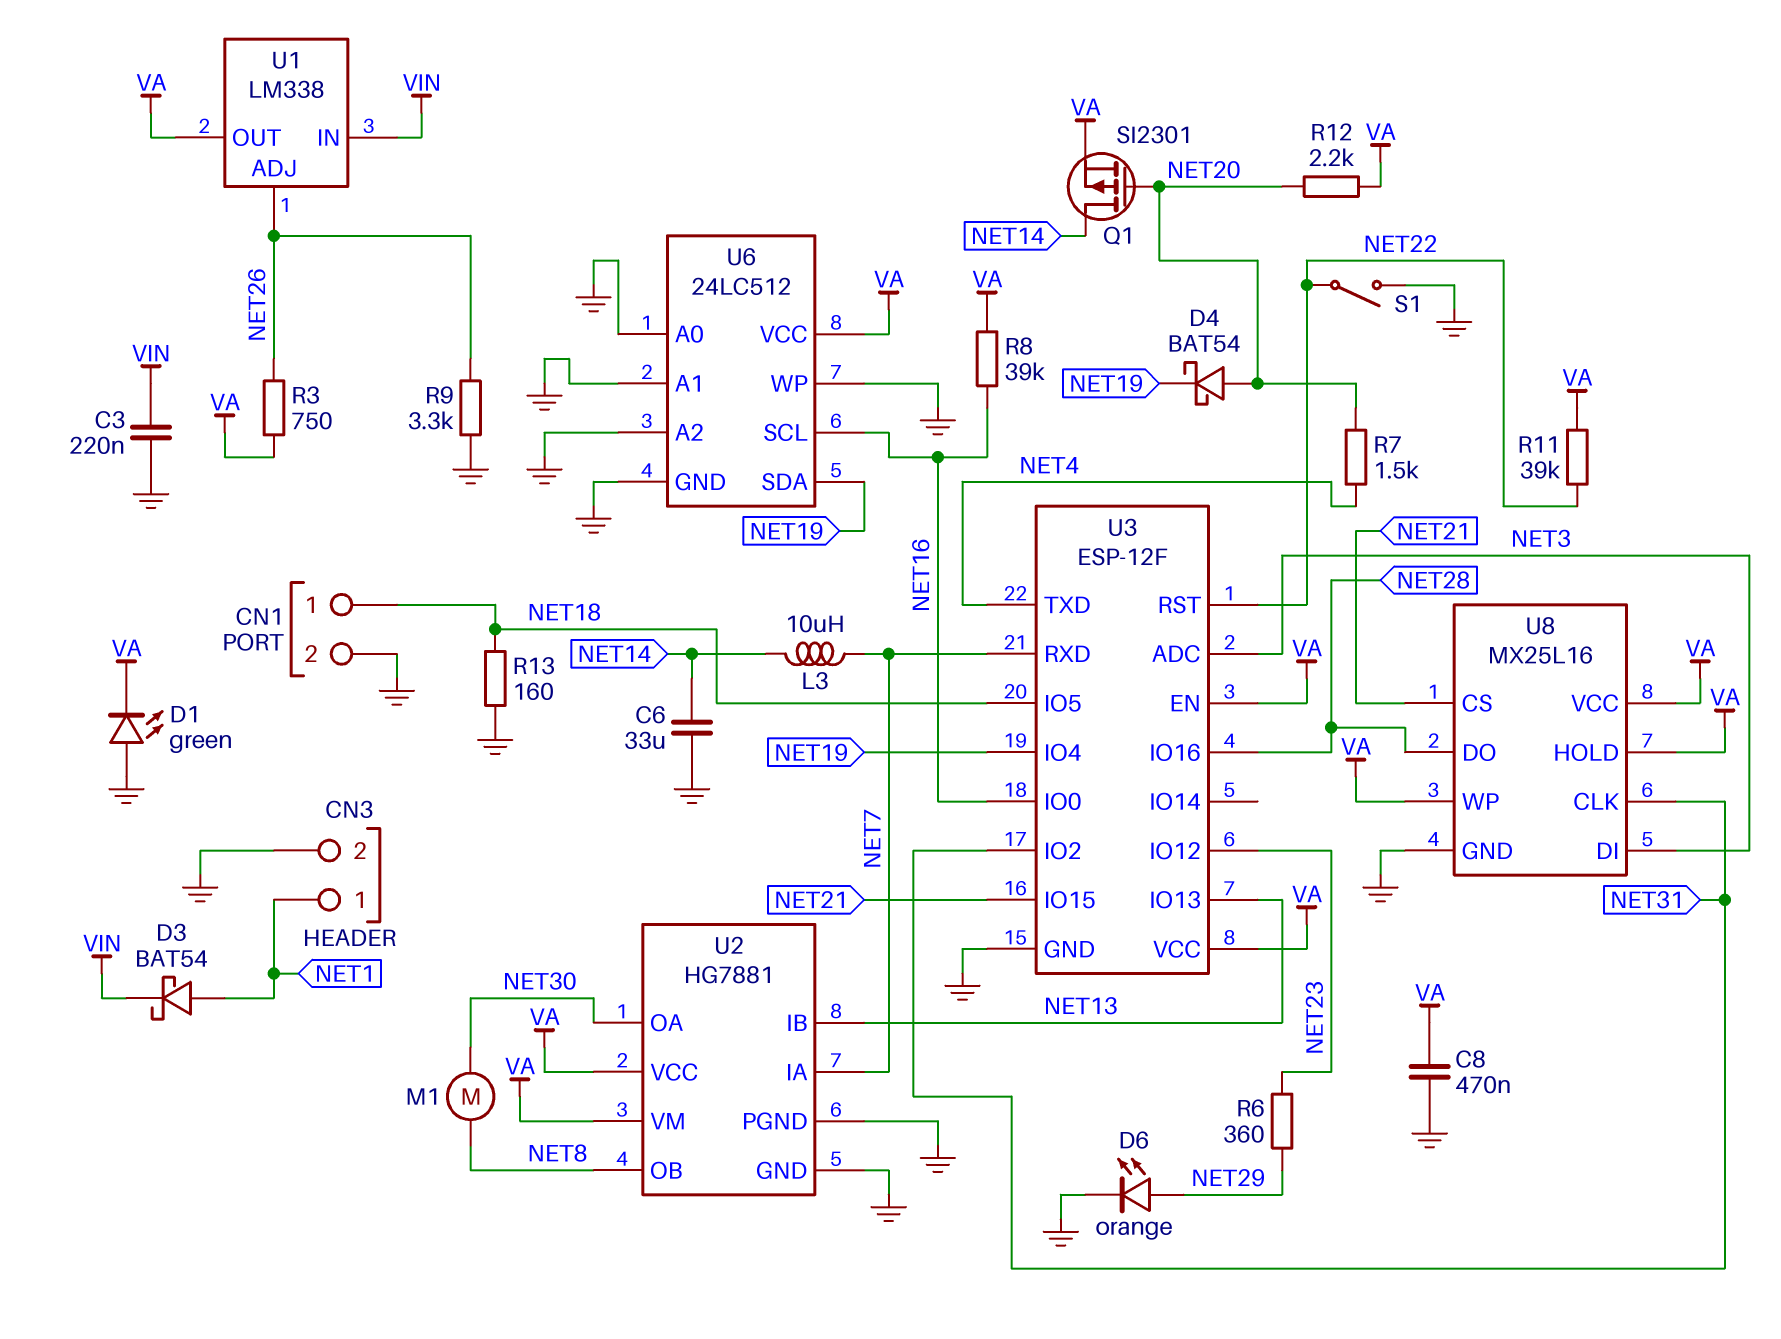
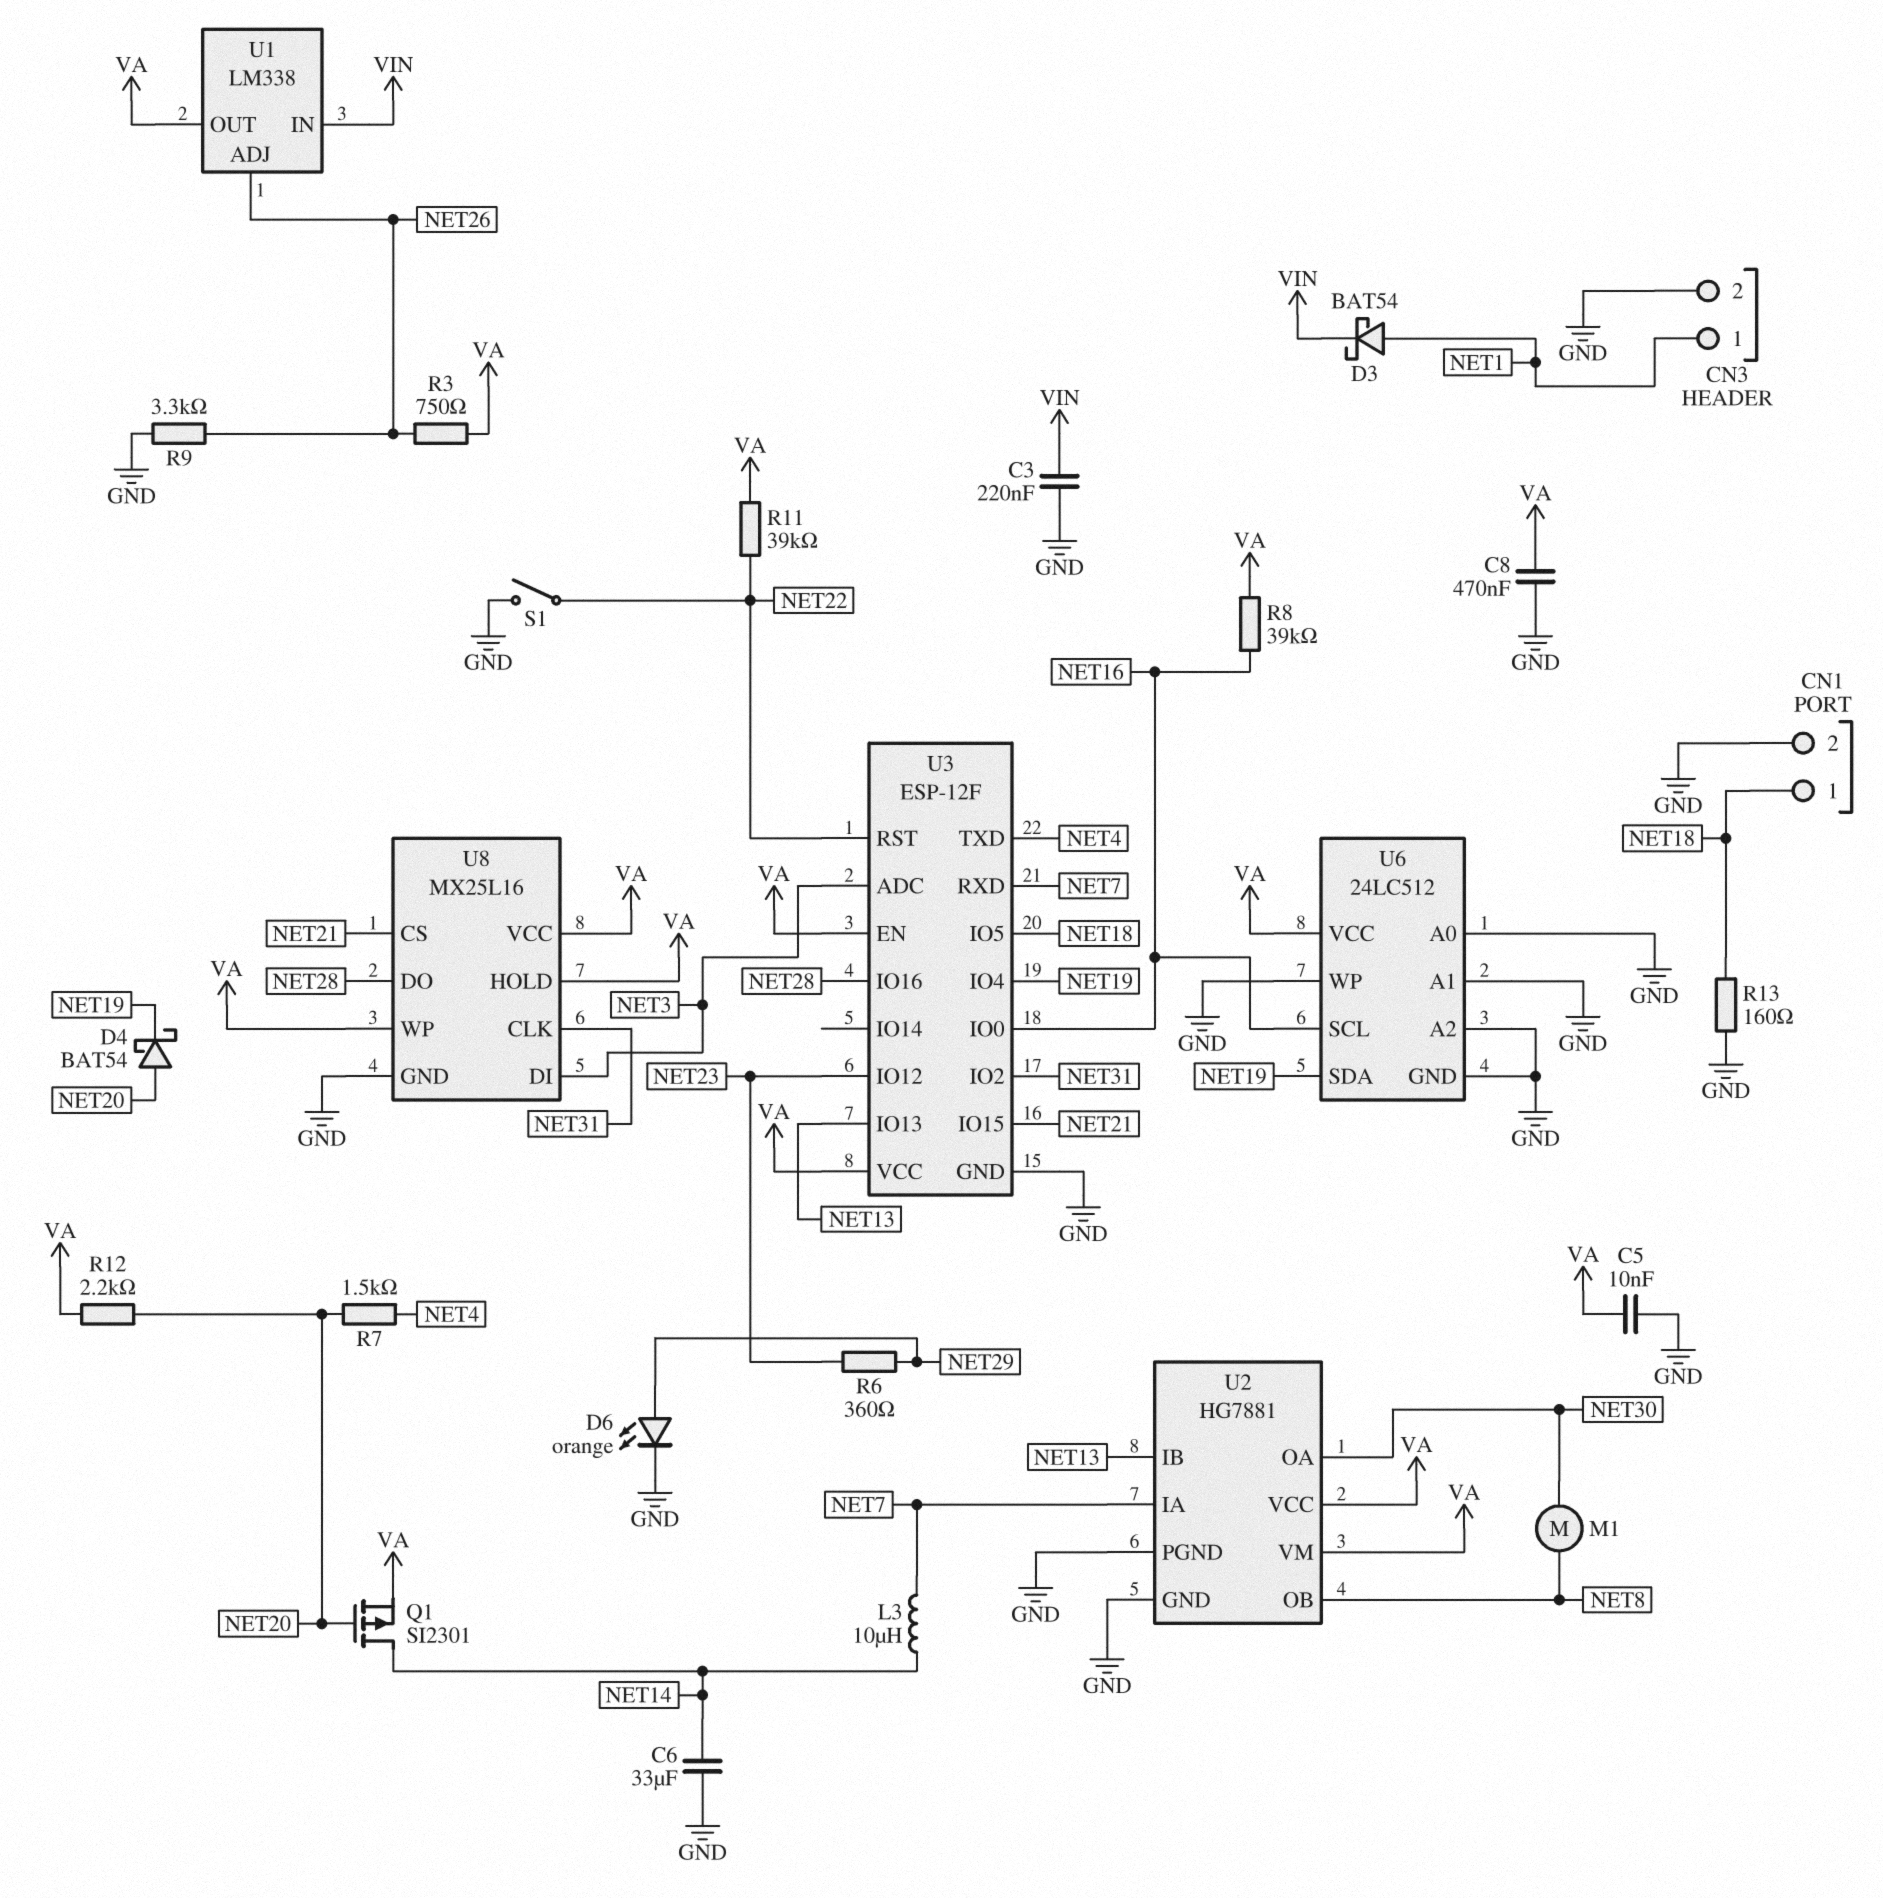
C5: none -> 10nF (GND, VA)
D1: LED green (A GND, K VA) -> none

